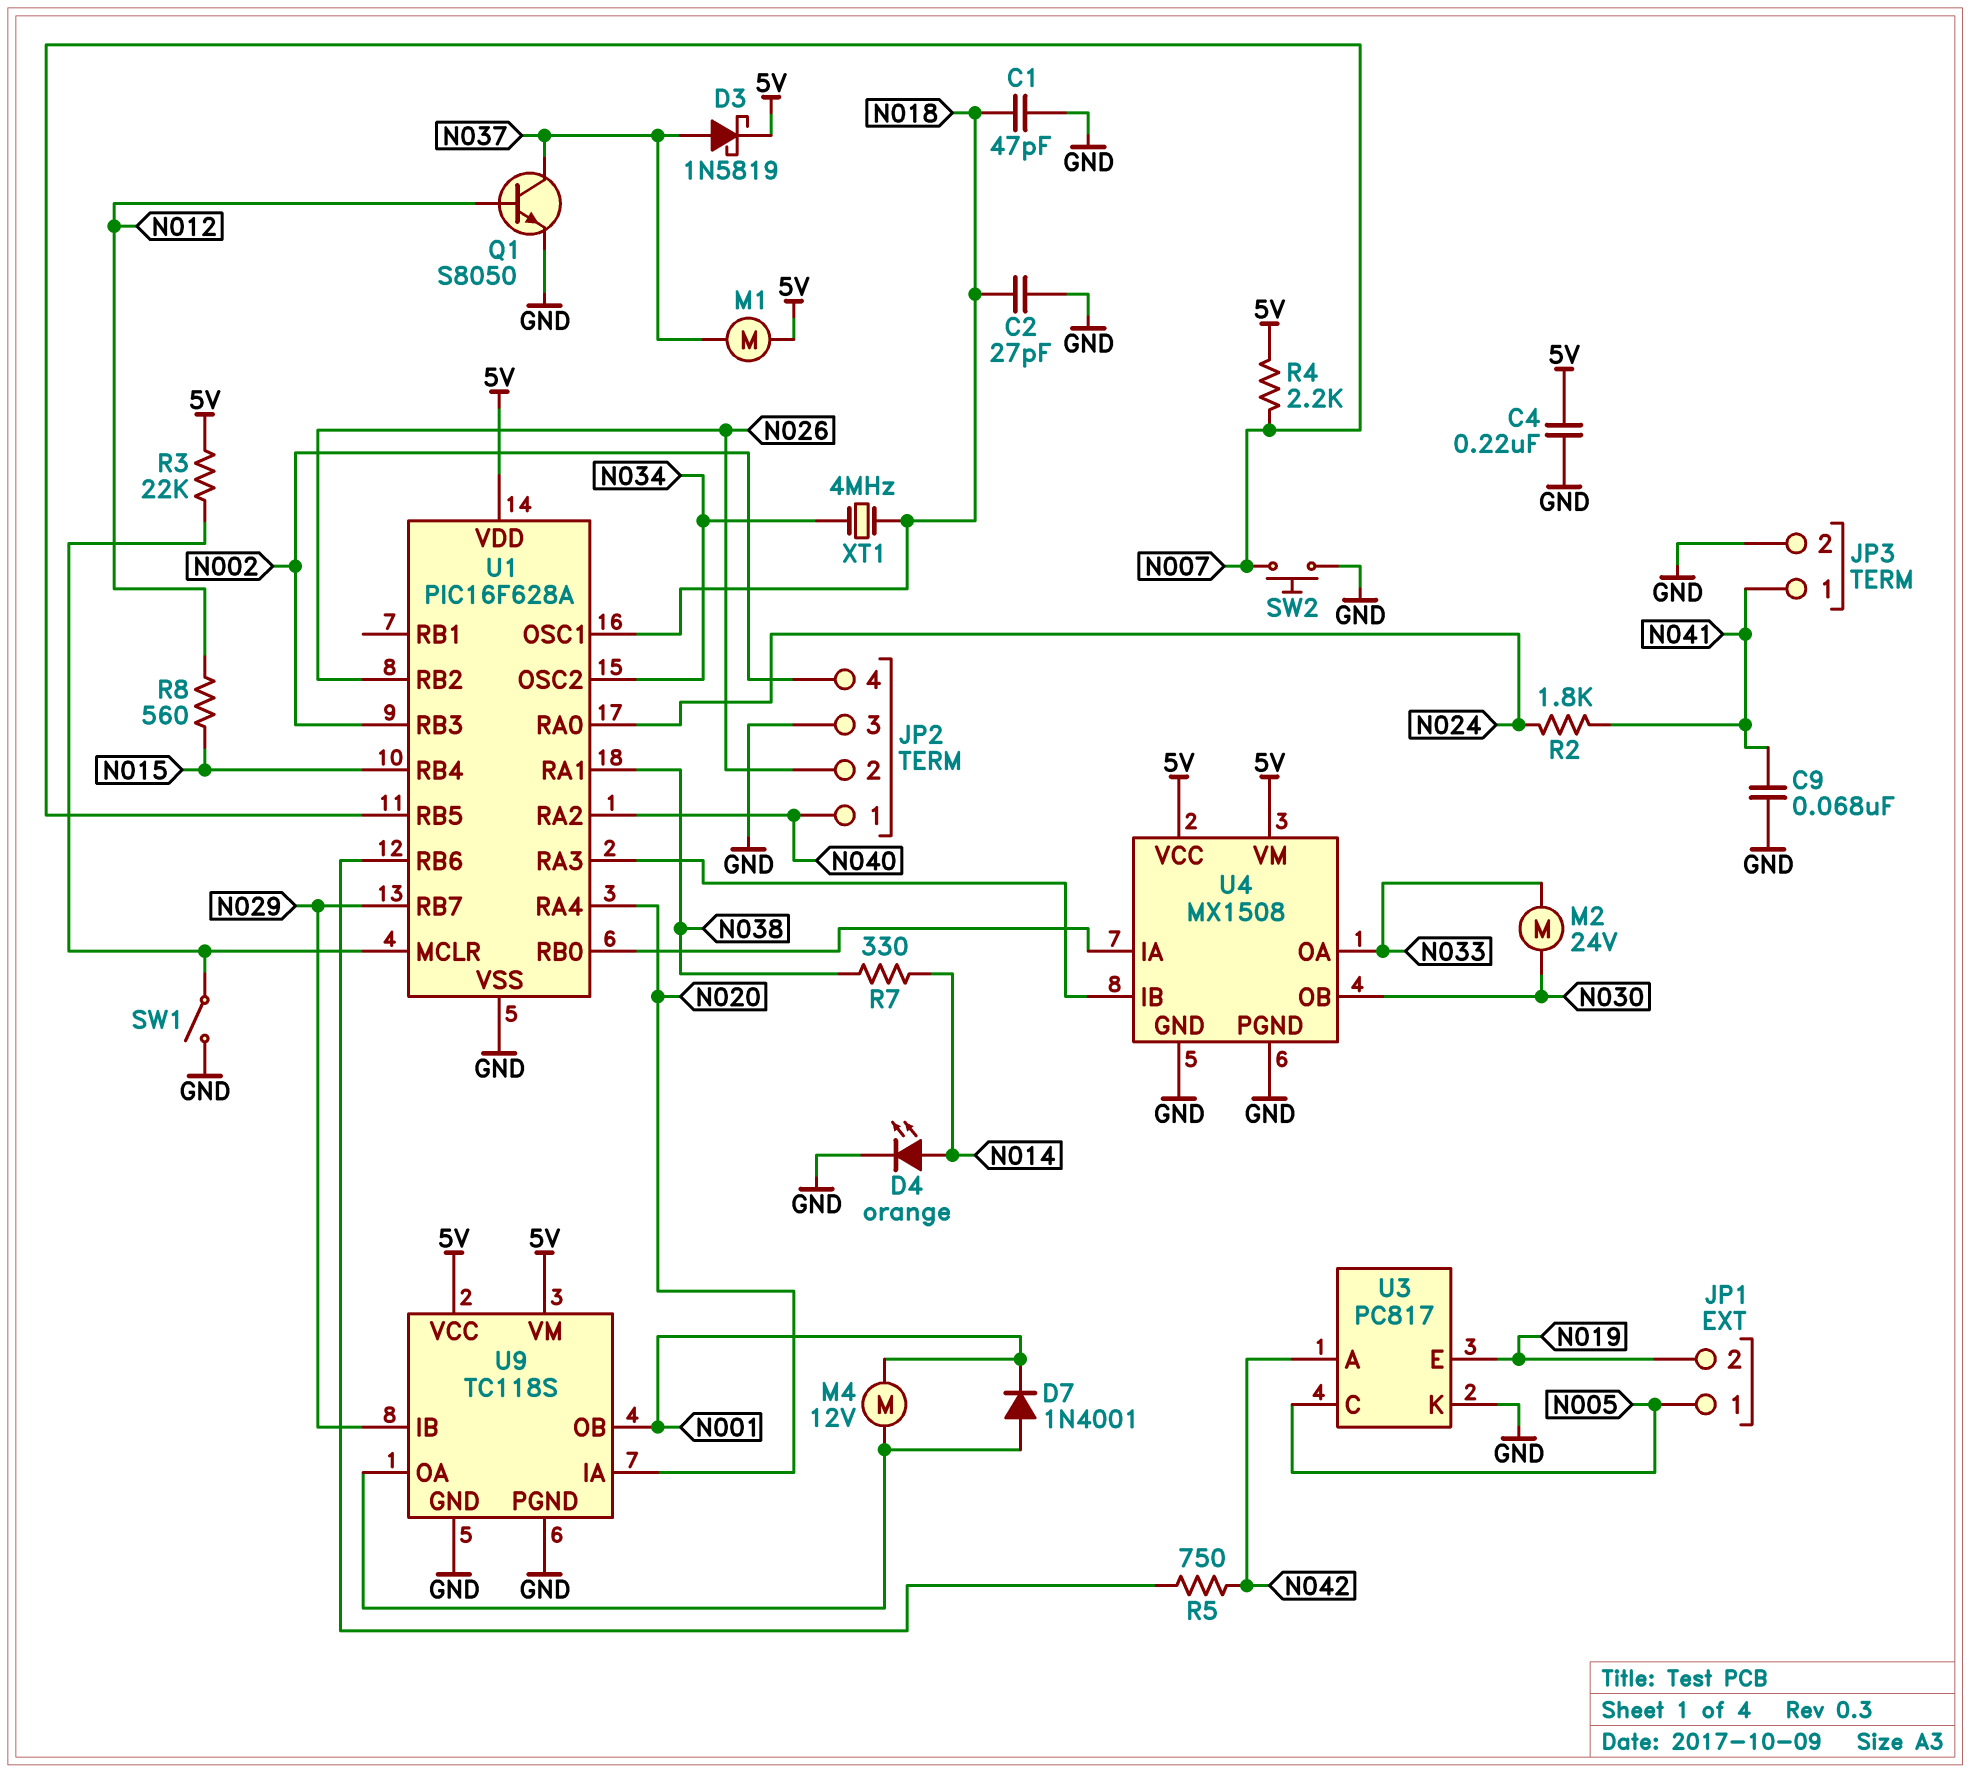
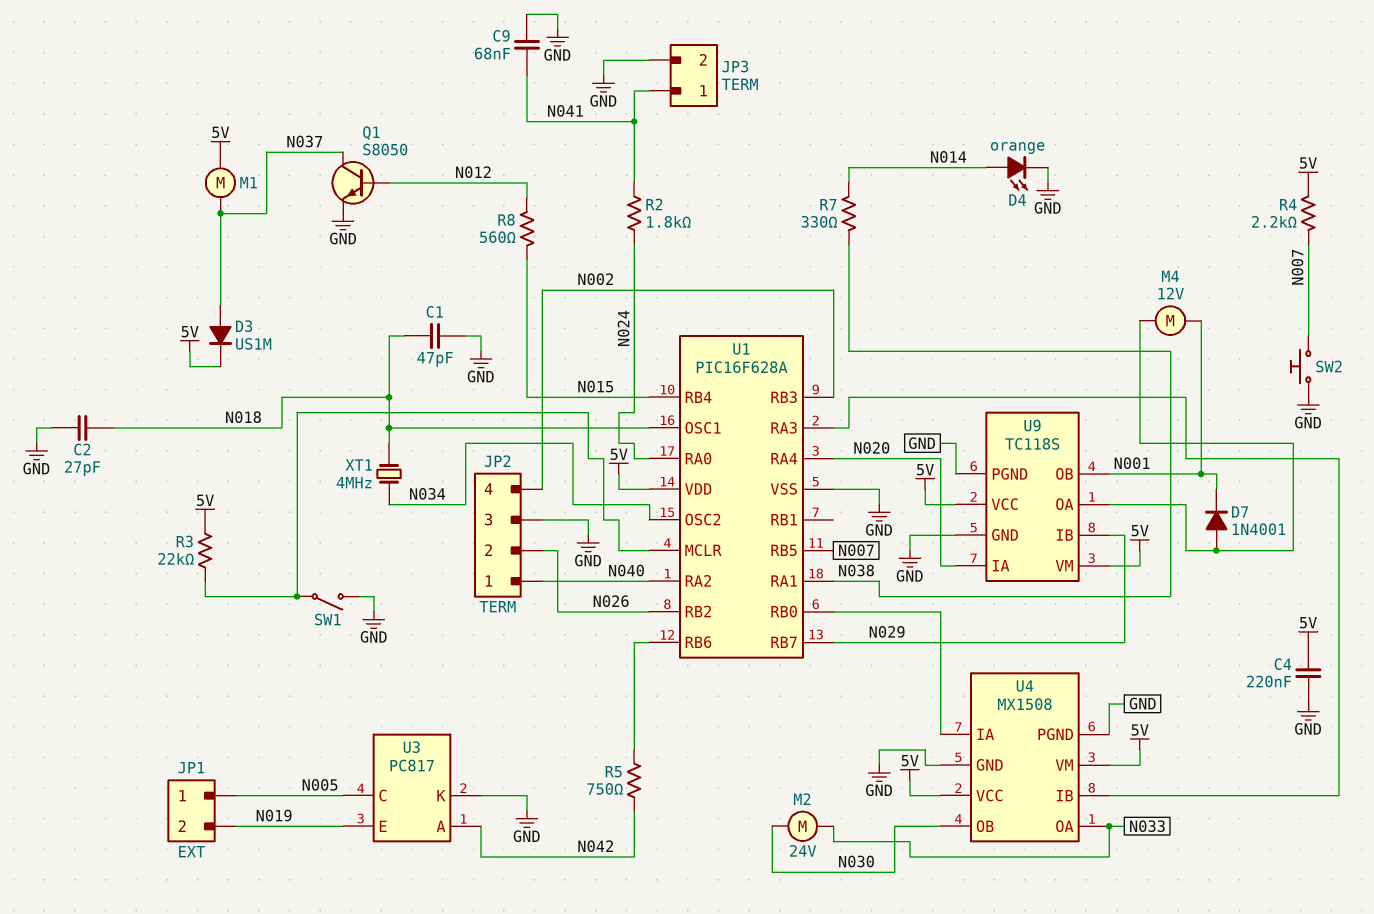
D3: schottky 1N5819 (A N037, K 5V) -> diode US1M (A N037, K 5V)

